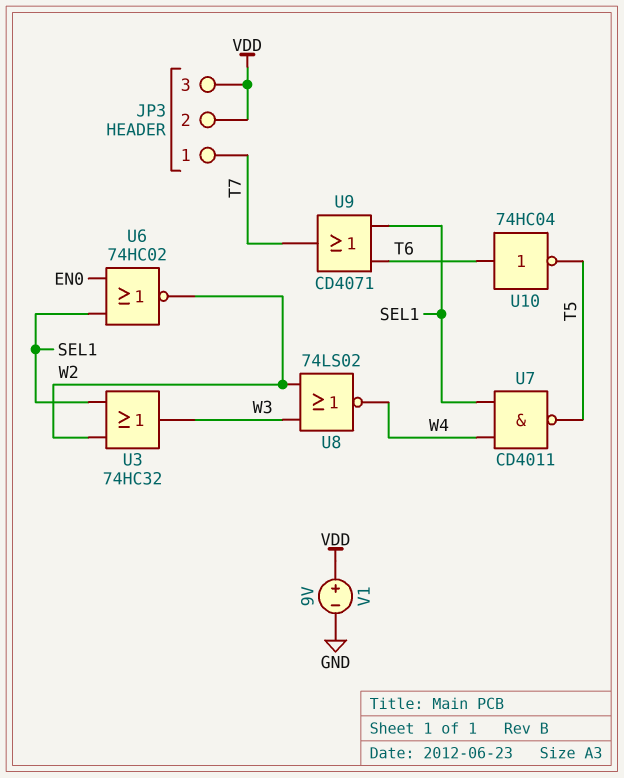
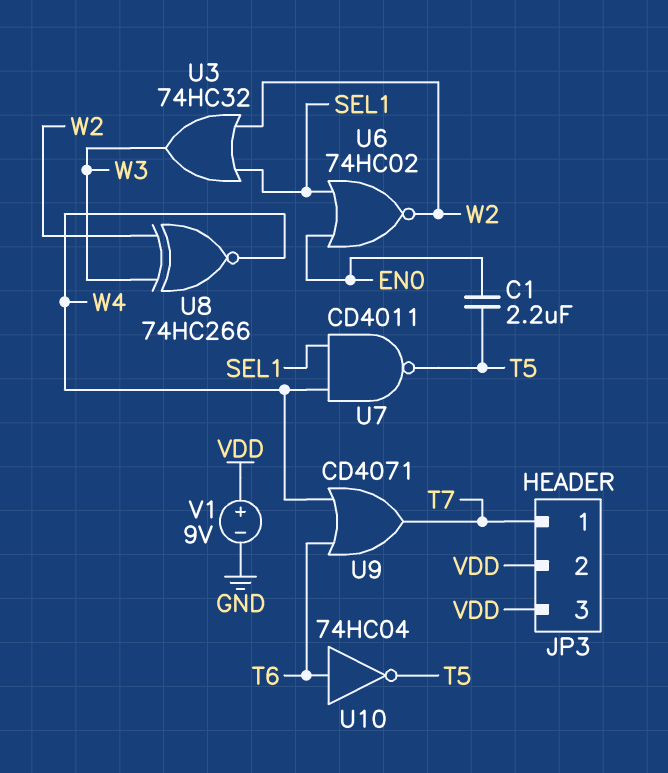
C1: none -> 2.2uF (EN0, T5)
U8: NOR 74LS02 (in W2, in W3, out W4) -> XNOR 74HC266 (in W2, in W3, out W4)
U9: OR CD4071 (in SEL1, in T6, out T7) -> OR CD4071 (in T6, in W4, out T7)

